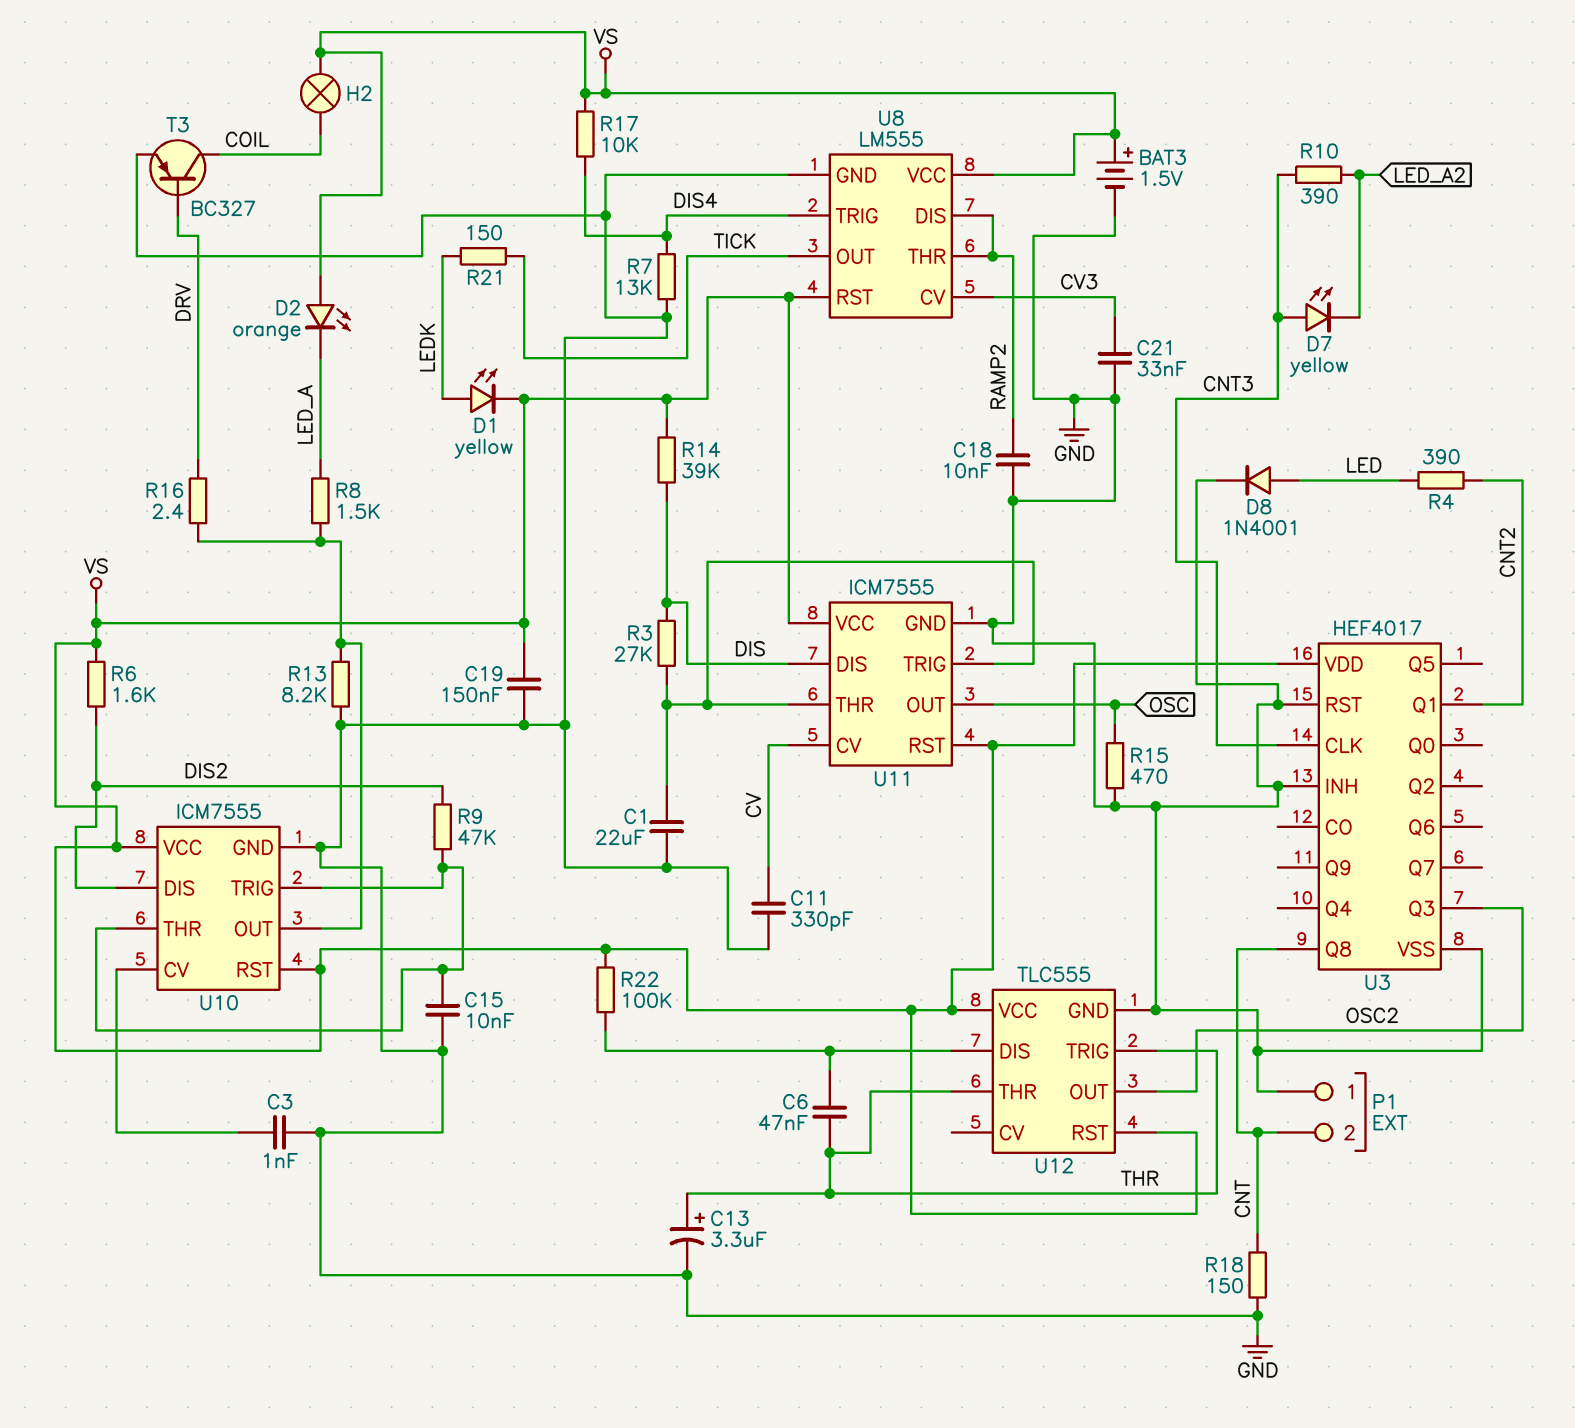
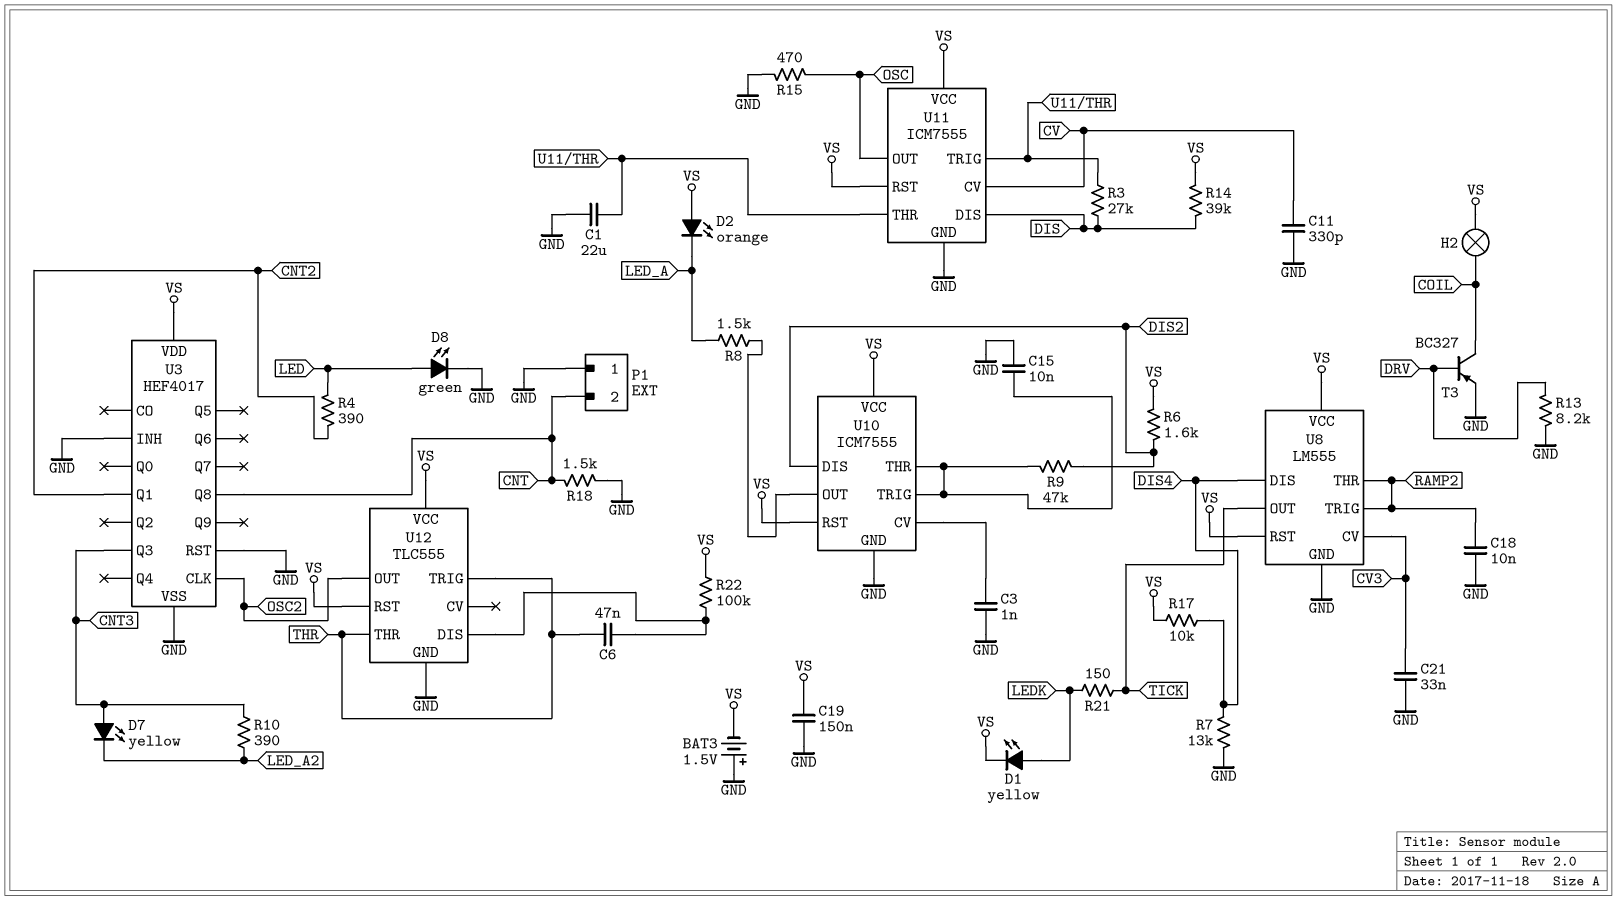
BAT3: 1.5V (plus VS, minus GND) -> 1.5V (plus GND, minus VS)
C13: 3.3uF (plus THR, minus GND) -> none
D8: diode 1N4001 (A LED, K GND) -> LED green (A LED, K GND)
R13: 8.2k (GND, U10/OUT) -> 8.2k (DRV, GND)
R16: 2.4 (DRV, U10/OUT) -> none
R18: 150 (CNT, GND) -> 1.5k (CNT, GND)
U3 pin CLK: CNT3 -> OSC2
U3 pin Q3: OSC2 -> CNT3
U8 pin DIS: RAMP2 -> DIS4
U8 pin TRIG: DIS4 -> RAMP2

